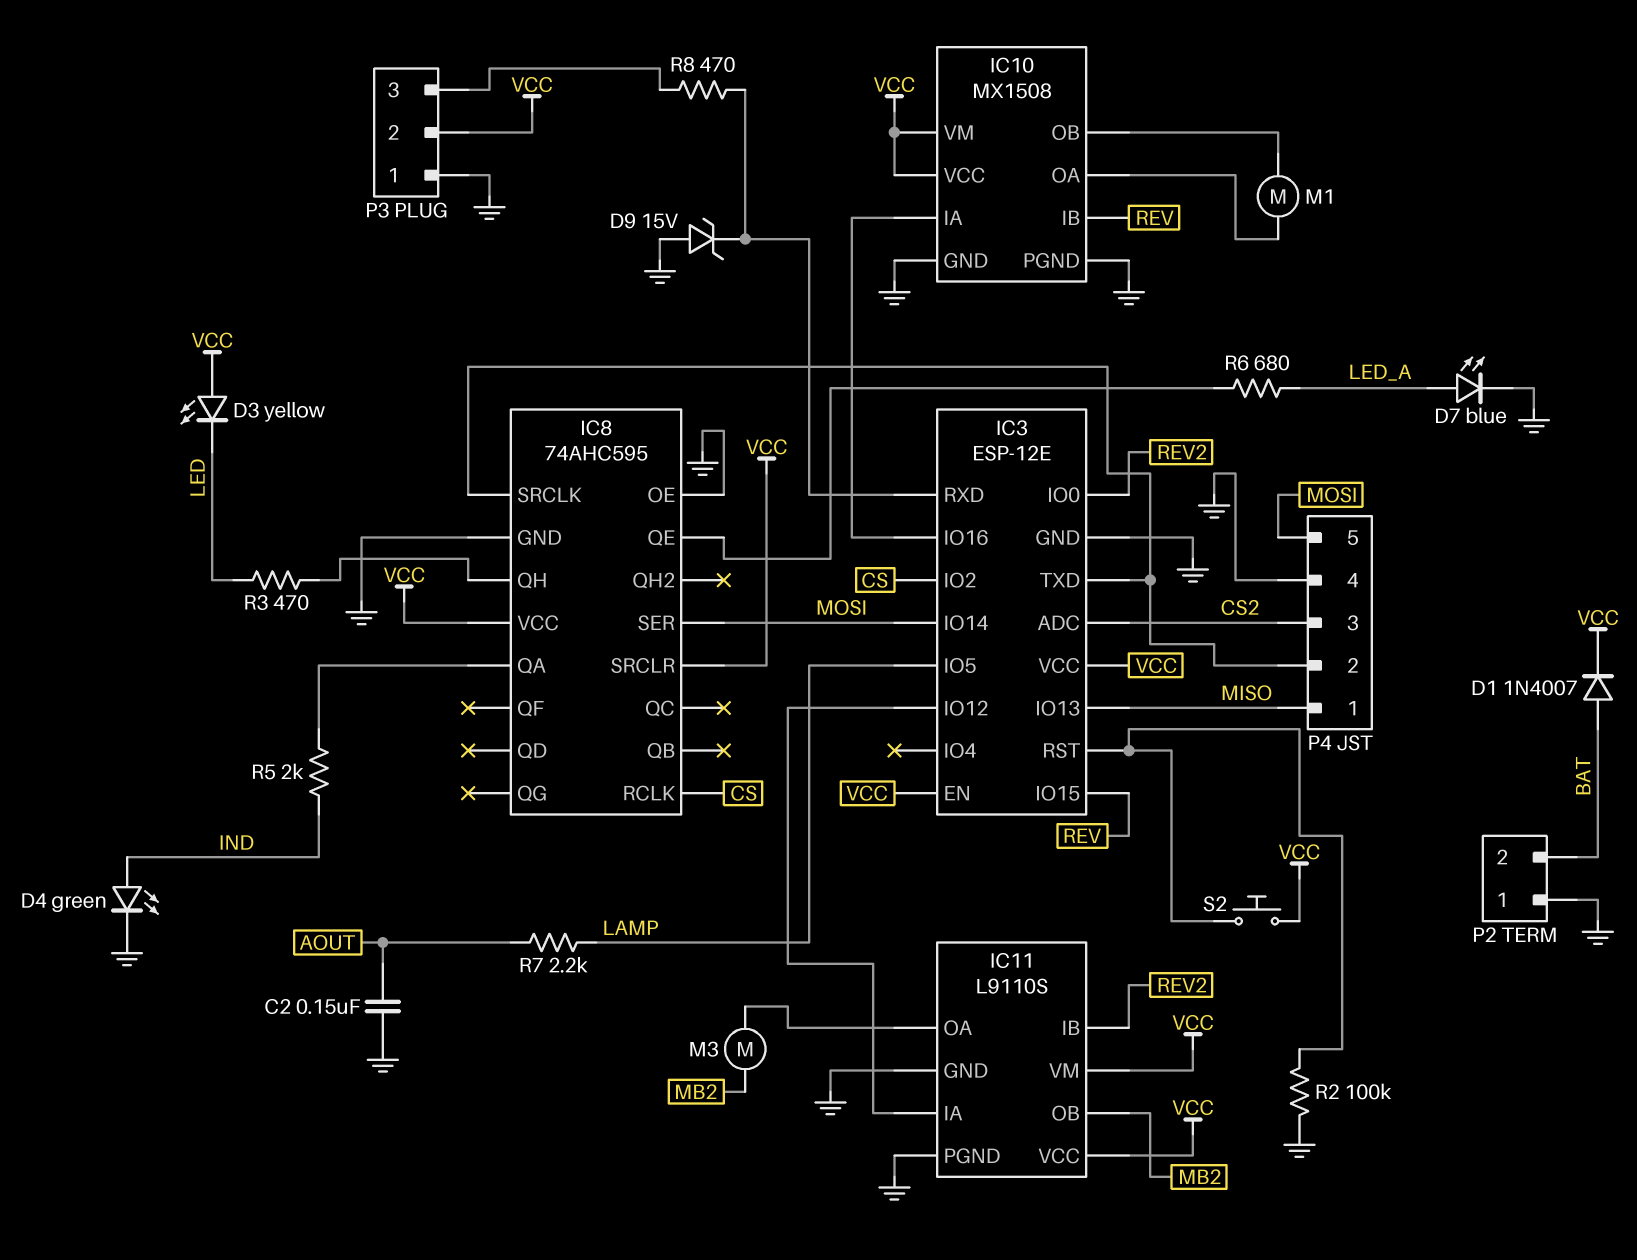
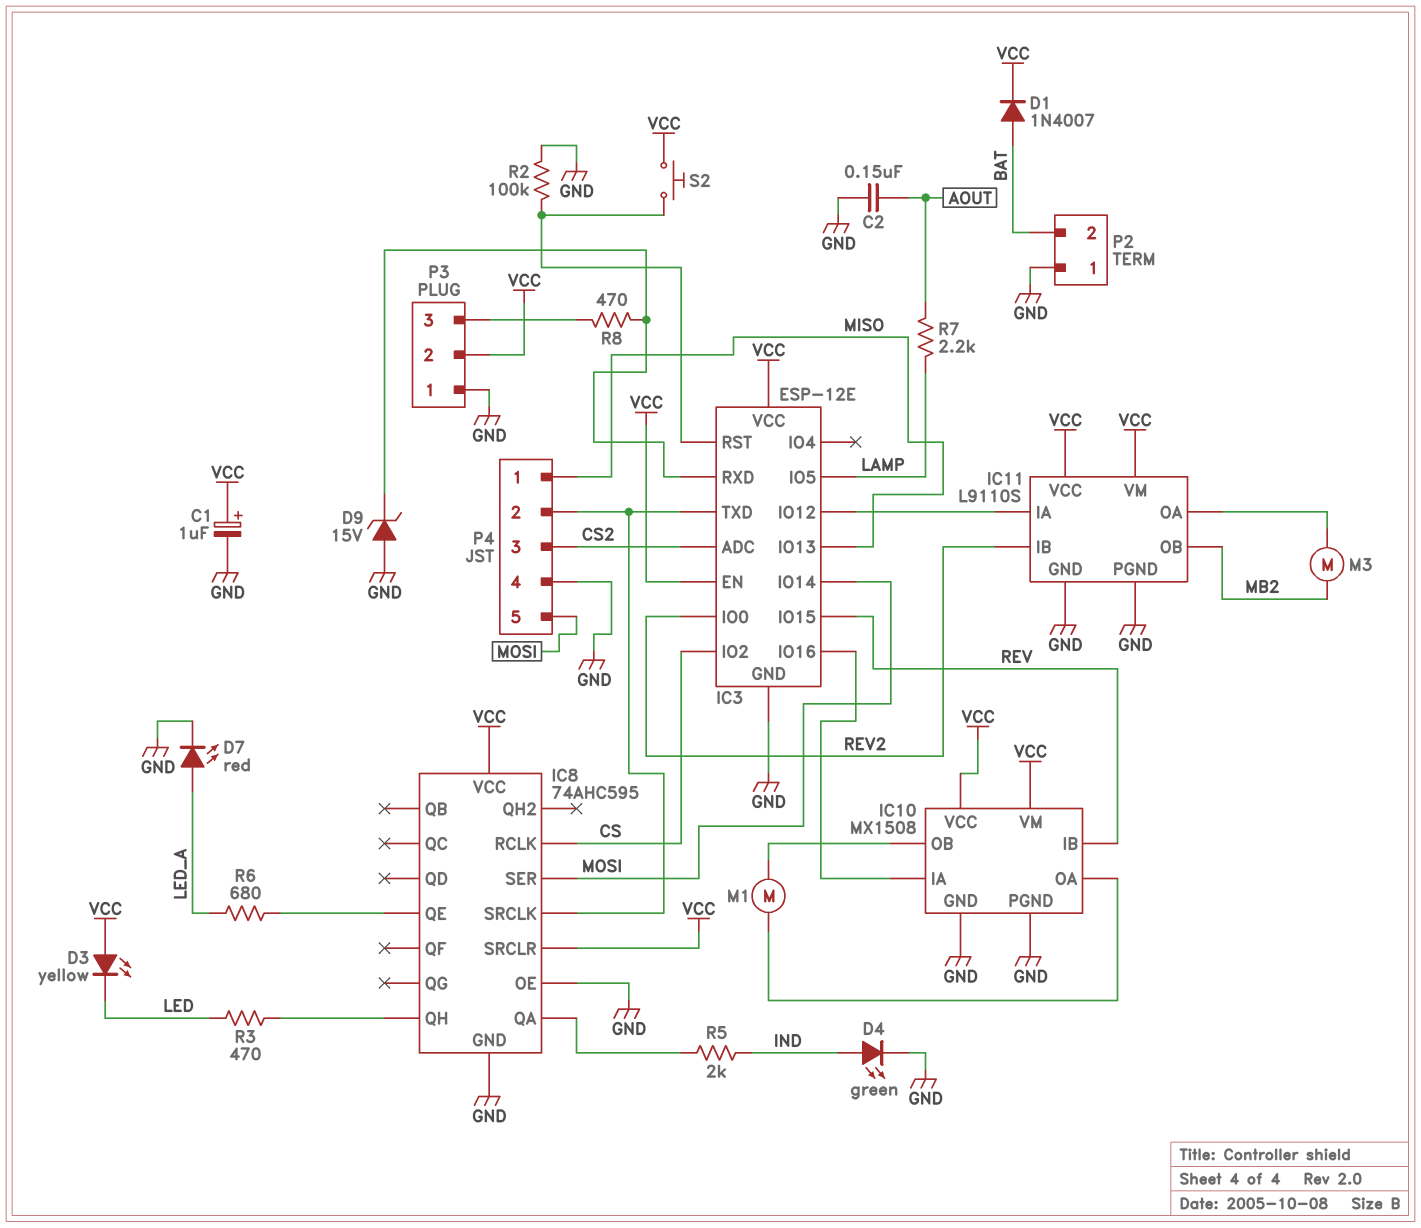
C1: none -> 1uF (plus VCC, minus GND)
D7: LED blue (A LED_A, K GND) -> LED red (A LED_A, K GND)

